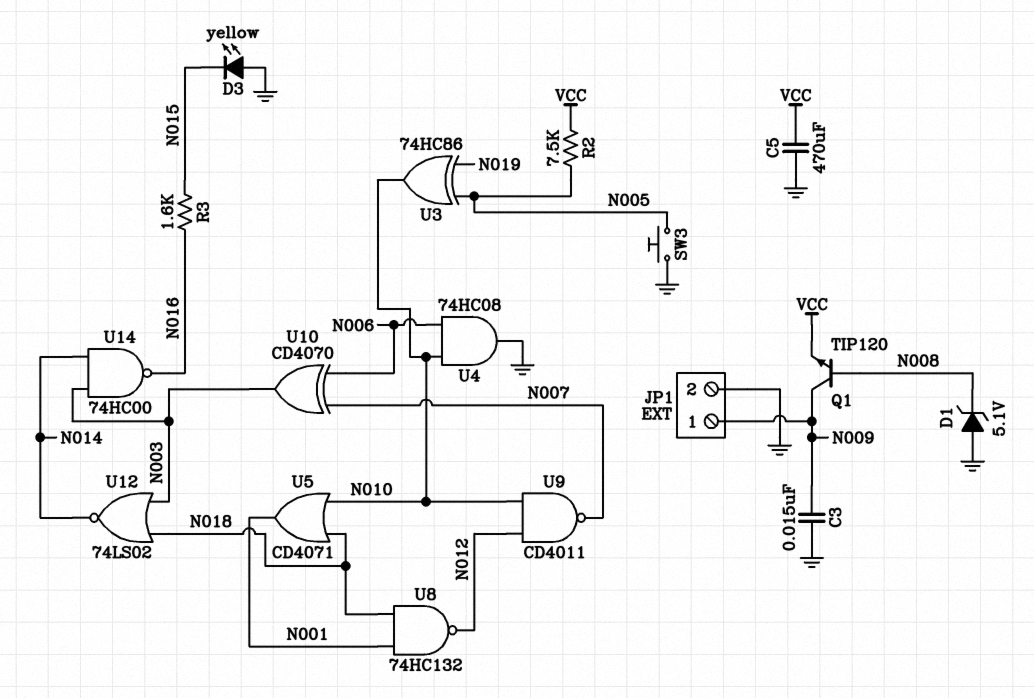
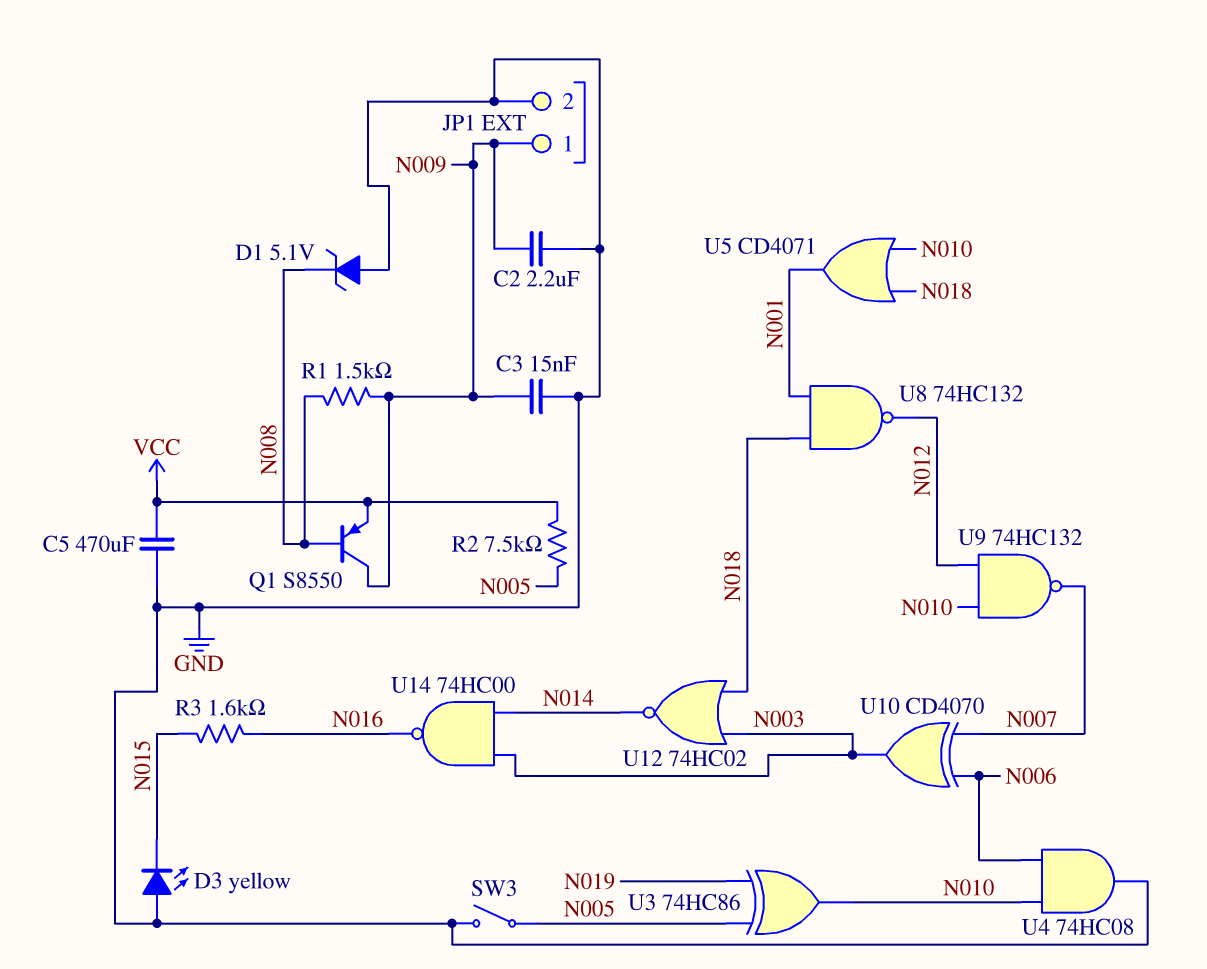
C2: none -> 2.2uF (GND, N009)
Q1: NPN TIP120 (B N008, C N009, E VCC) -> PNP S8550 (B N008, C N009, E VCC)
R1: none -> 1.5k (N008, N009)
SW3: button (GND, N005) -> switch (GND, N005)
U9: NAND CD4011 (in N010, in N012, out N007) -> NAND 74HC132 (in N010, in N012, out N007)
U12: NOR 74LS02 (in N003, in N018, out N014) -> NOR 74HC02 (in N003, in N018, out N014)

